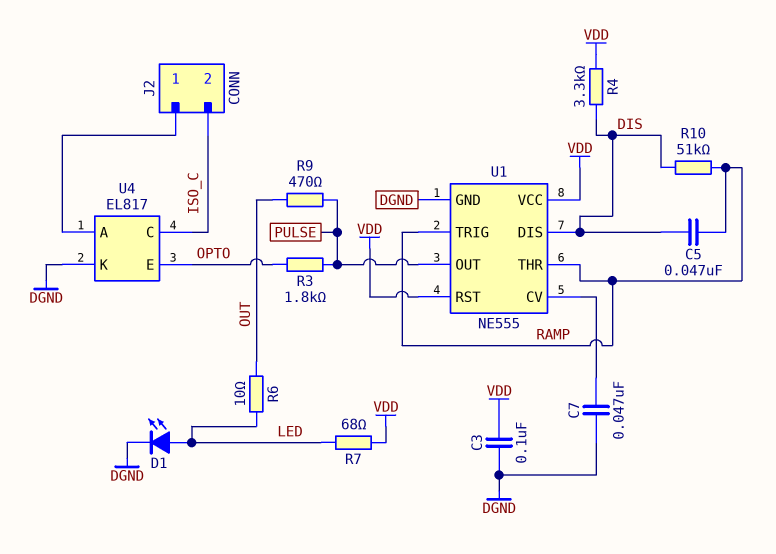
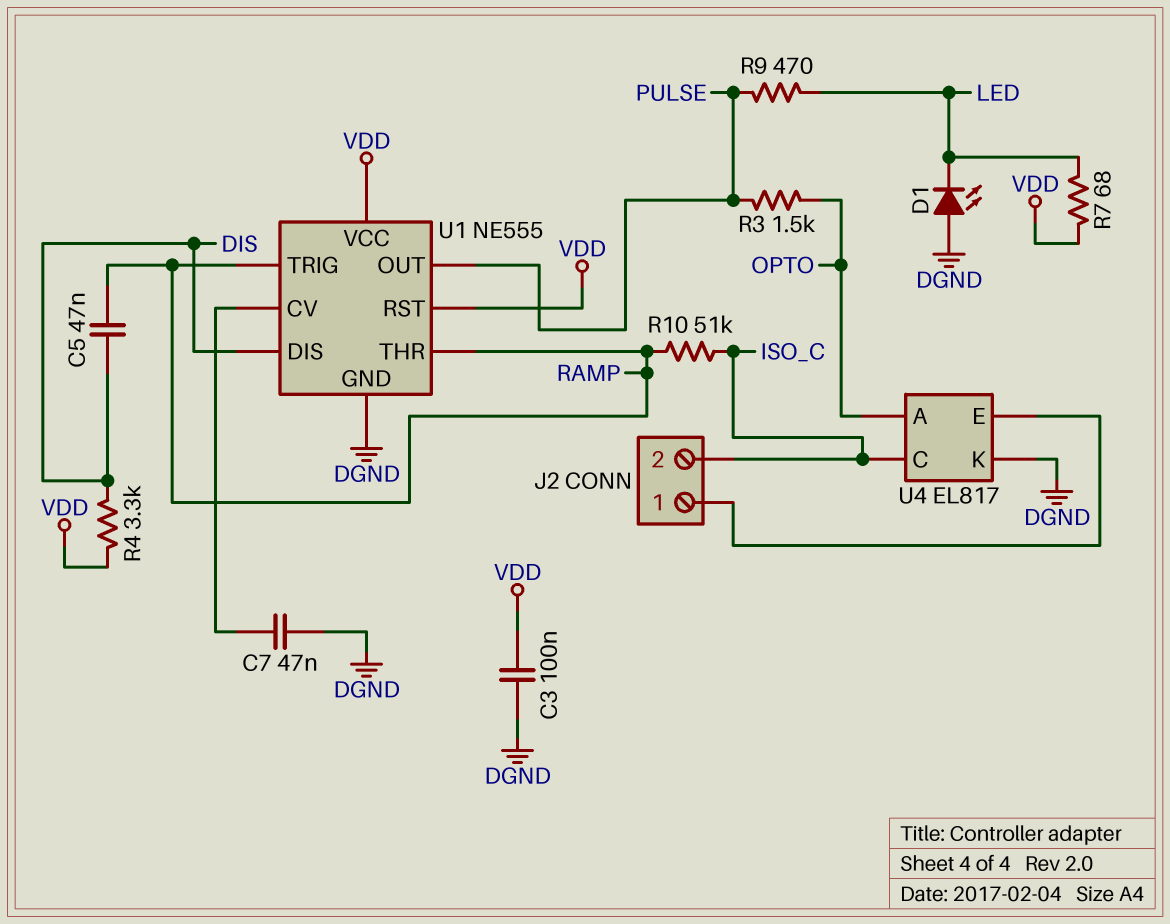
D1: LED (A LED, K DGND) -> LED (A DGND, K LED)
R3: 1.8k (OPTO, PULSE) -> 1.5k (OPTO, PULSE)
R6: 10 (LED, OUT) -> none
R9: 470 (OUT, PULSE) -> 470 (LED, PULSE)
R10: 51k (DIS, RAMP) -> 51k (ISO_C, RAMP)
U4 pin A: J2/1 -> OPTO
U4 pin E: OPTO -> J2/1

